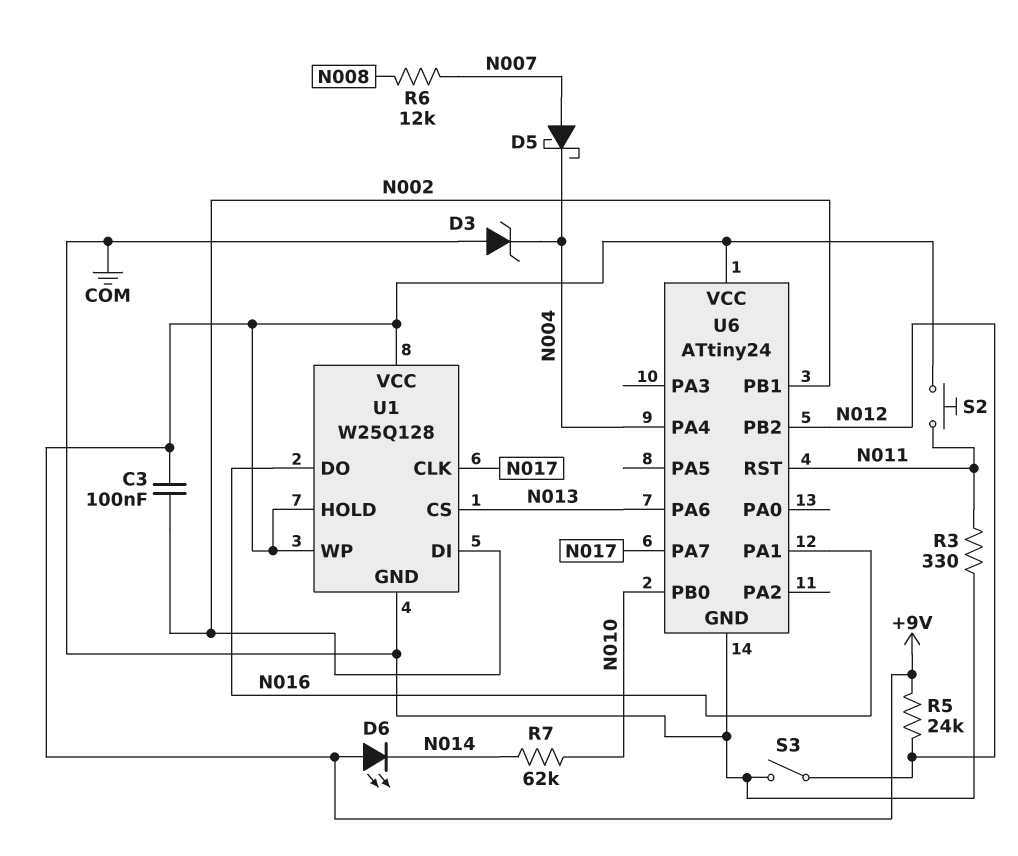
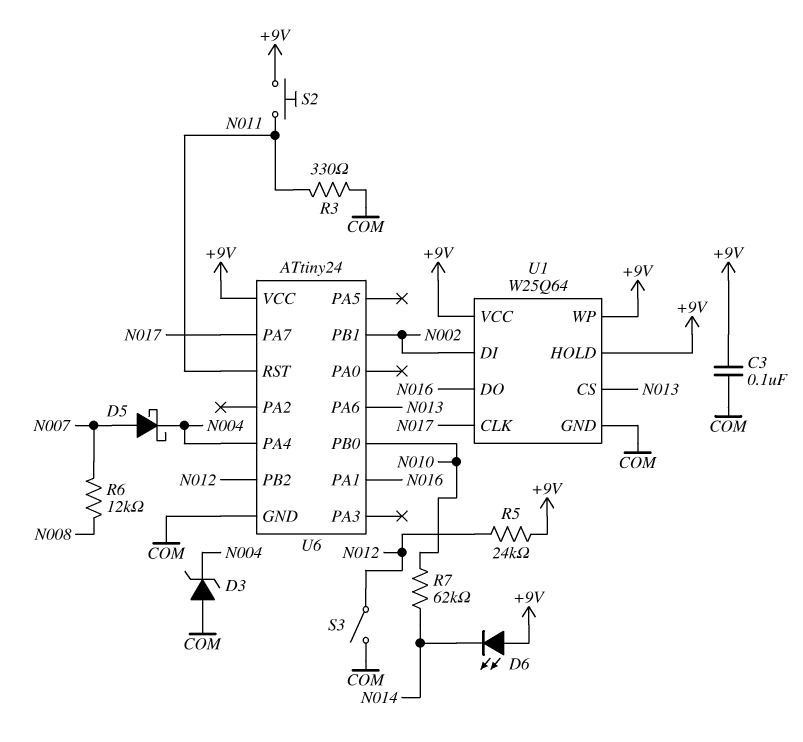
C3: 100nF (+9V, N002) -> 100nF (+9V, COM)
U1: W25Q128 -> W25Q64

